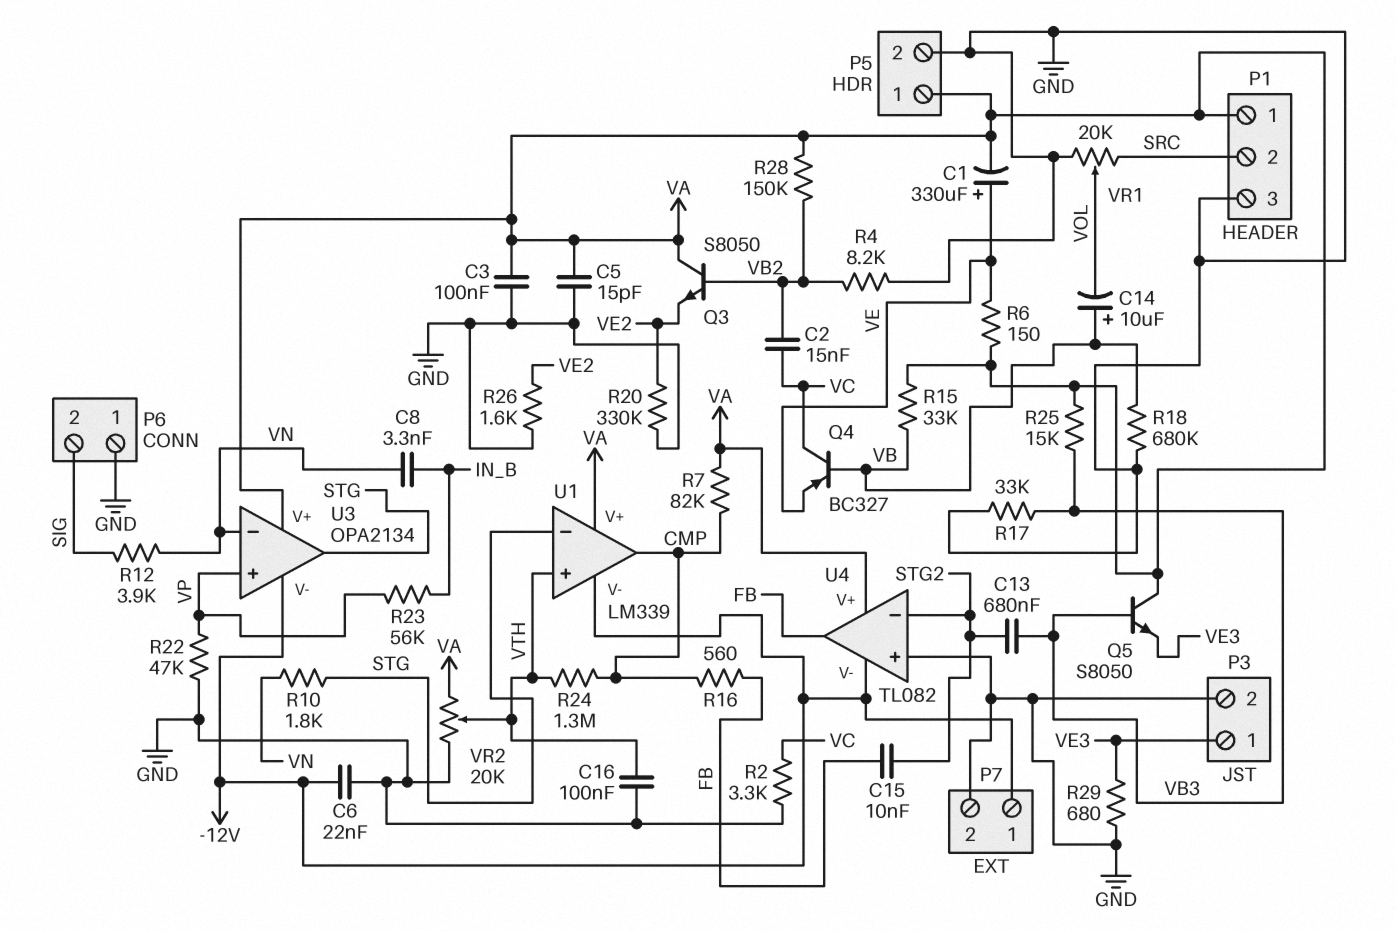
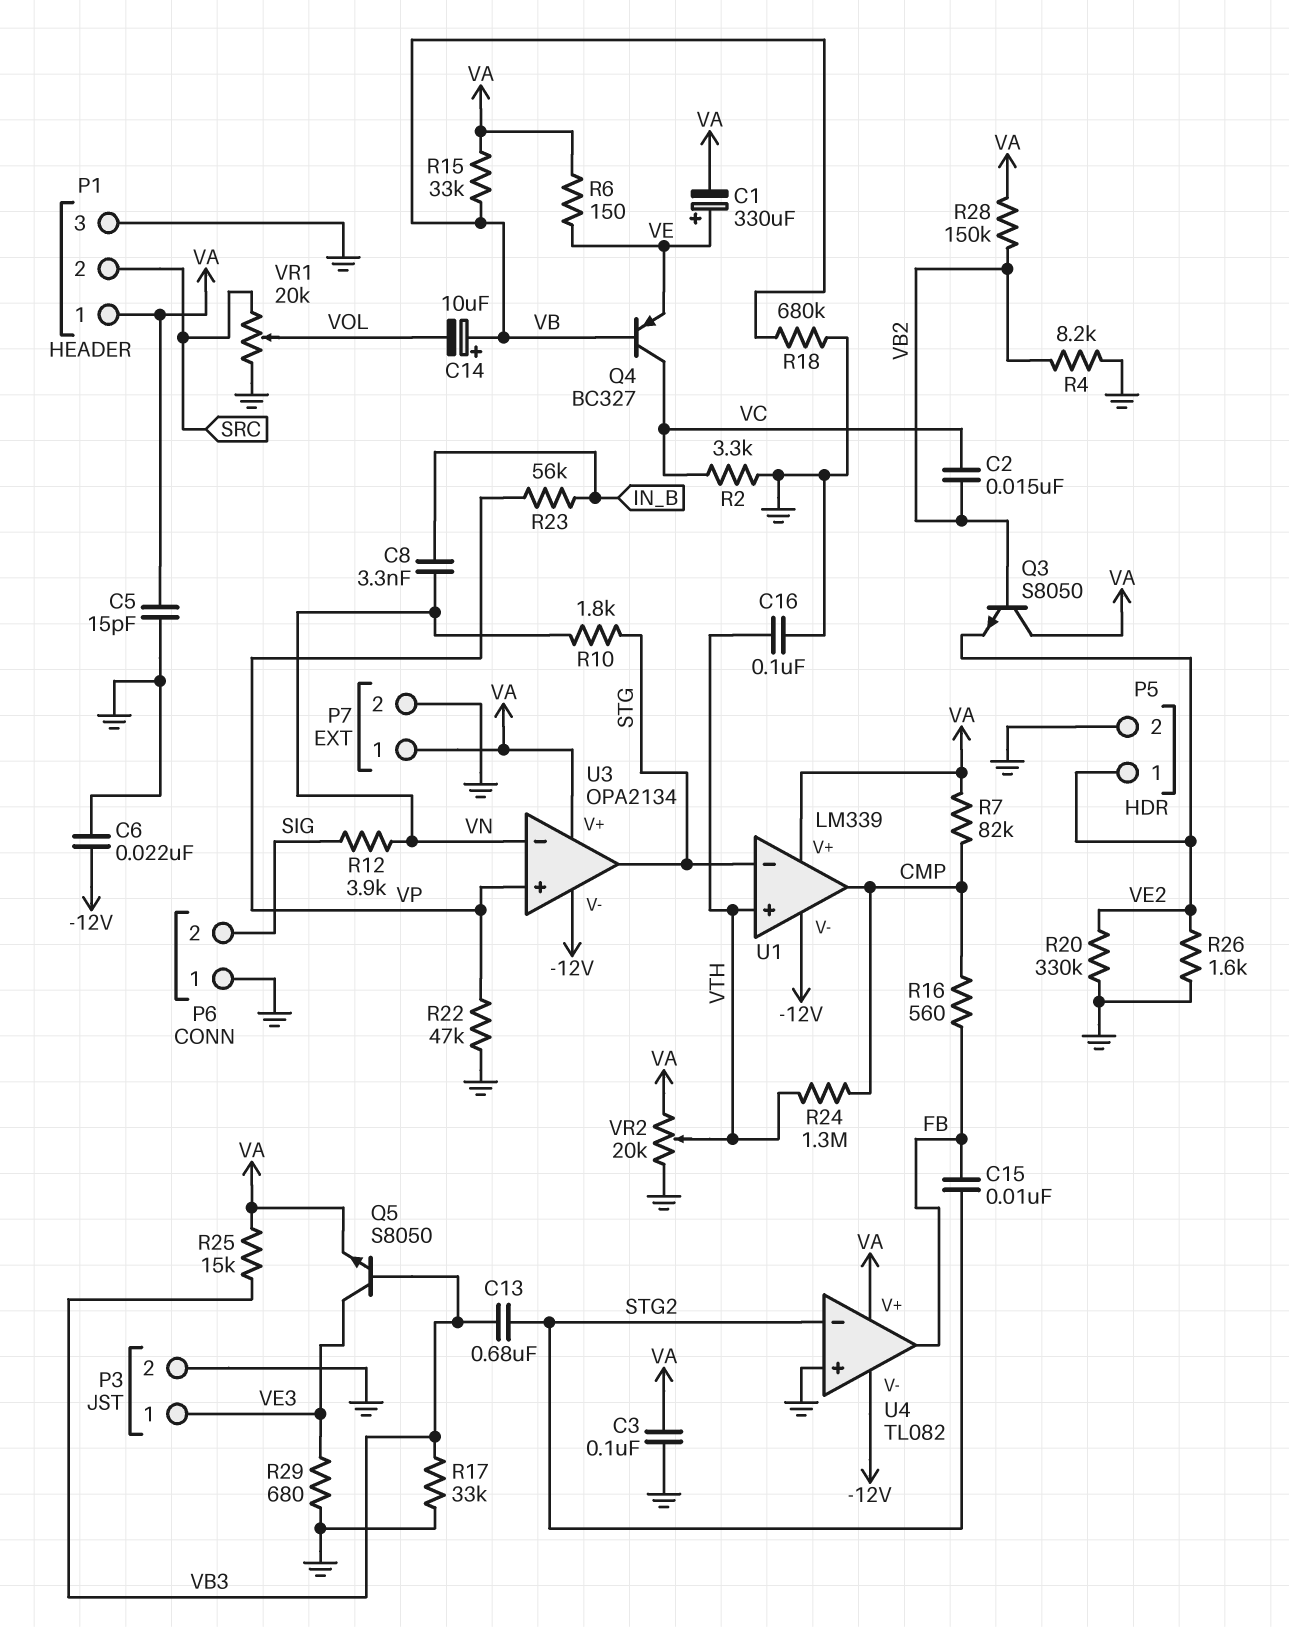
P5 pin 1: VA -> VE2
P7 pin 1: -12V -> VA
Q5: NPN S8050 (B VB3, C VA, E VE3) -> NPN S8050 (B VB3, C VE3, E VA)

